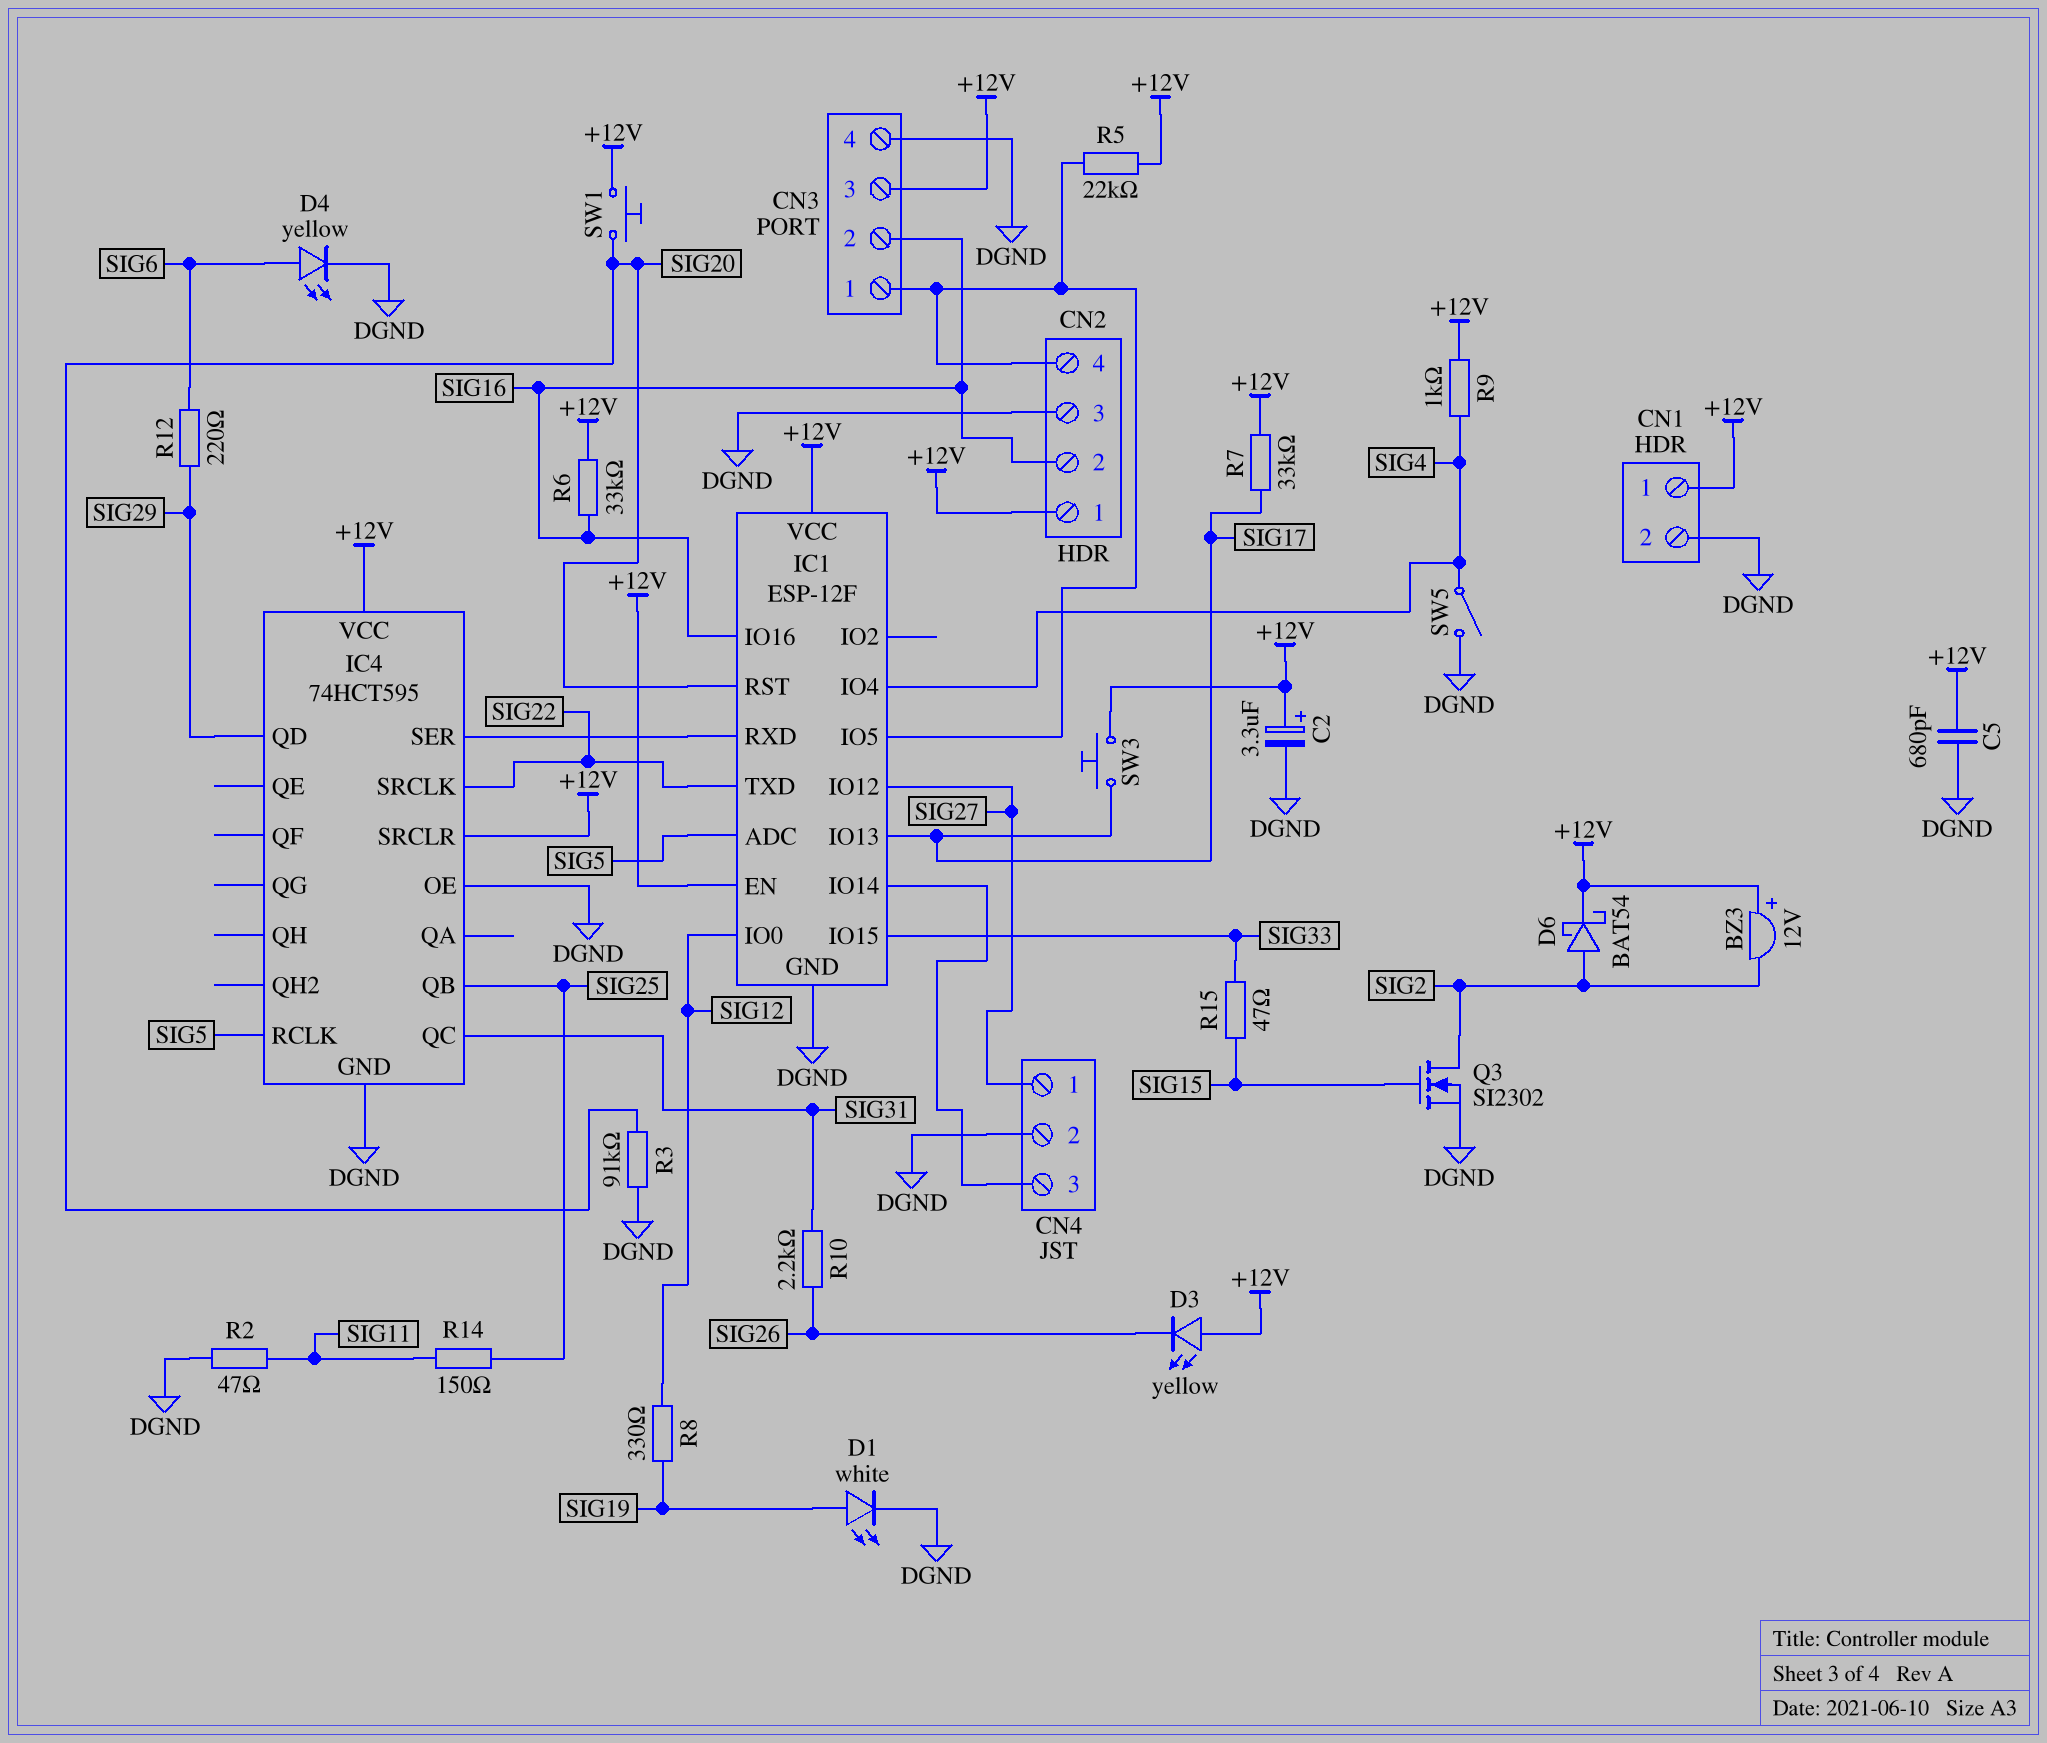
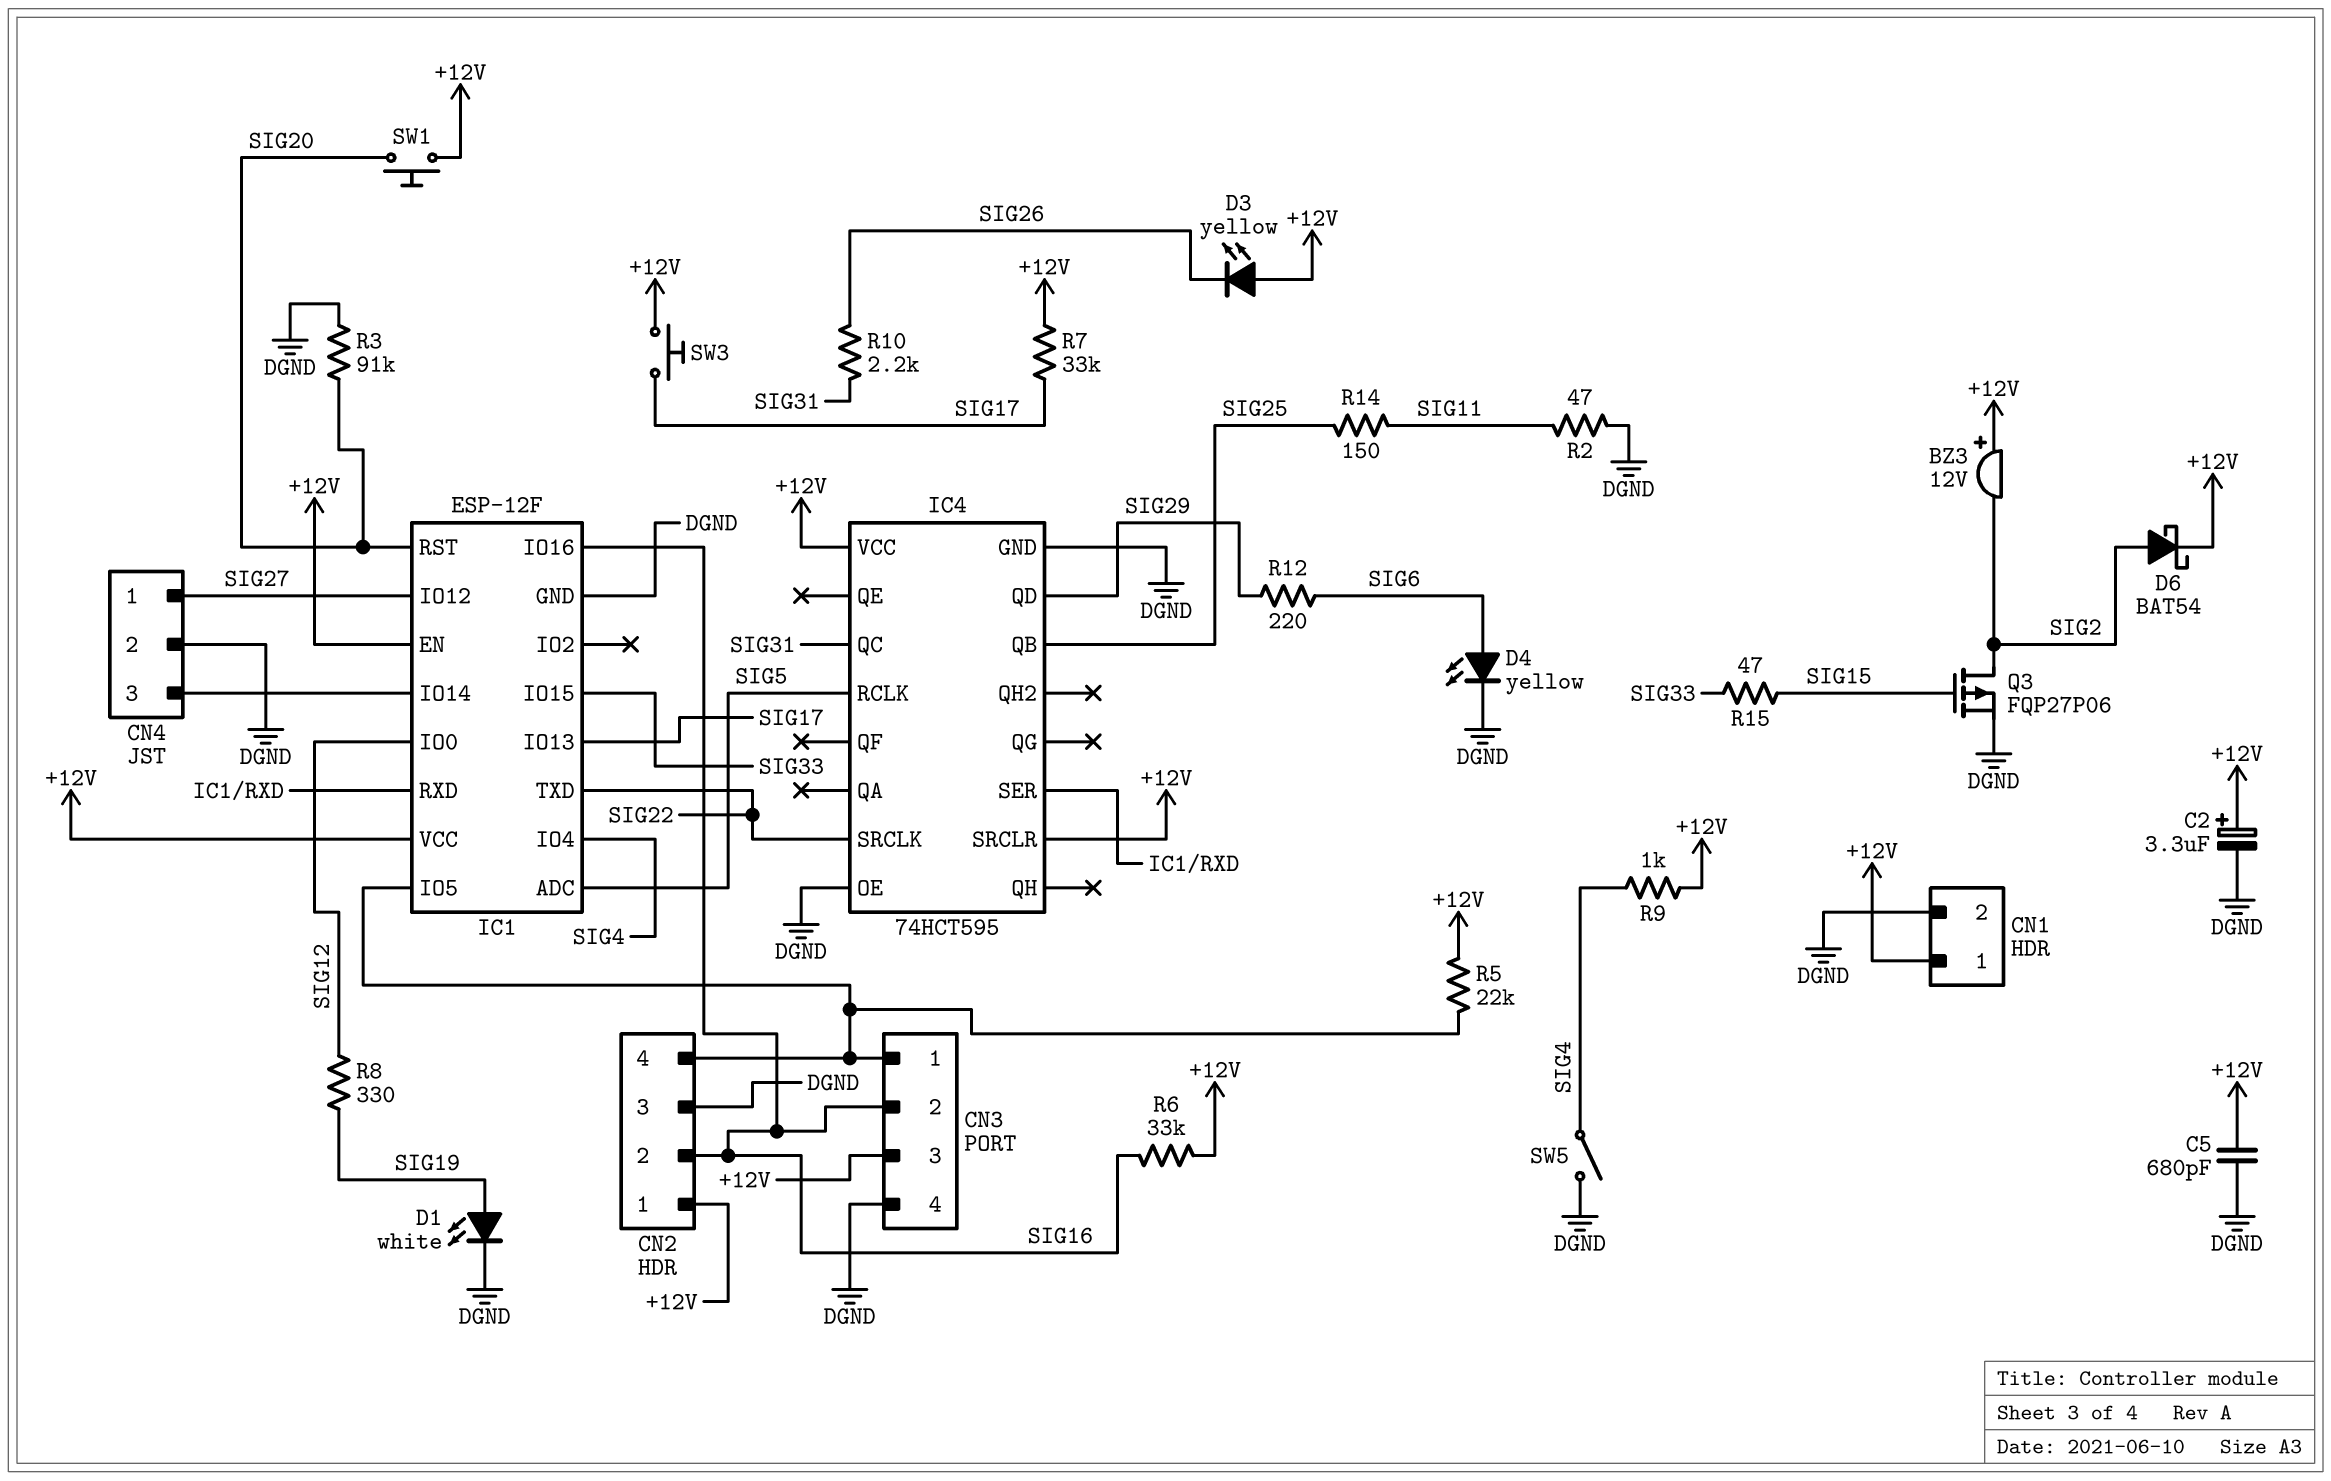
Q3: NMOS SI2302 (G SIG15, D SIG2, S DGND) -> PMOS FQP27P06 (G SIG15, D SIG2, S DGND)

